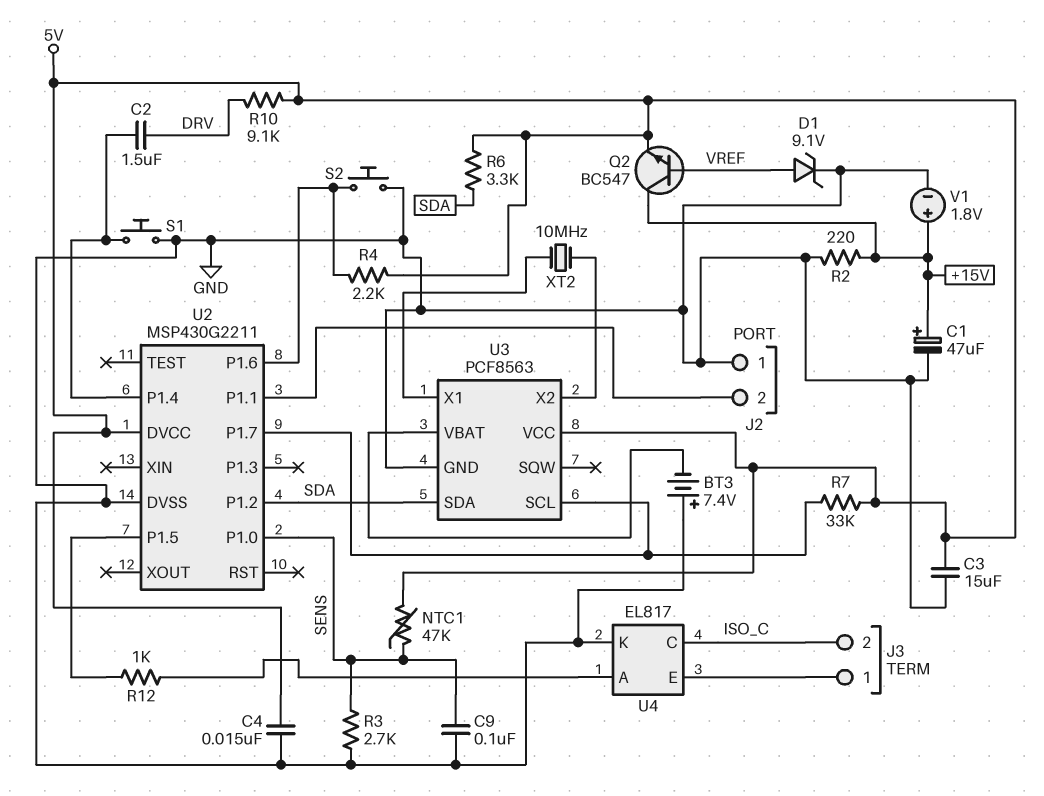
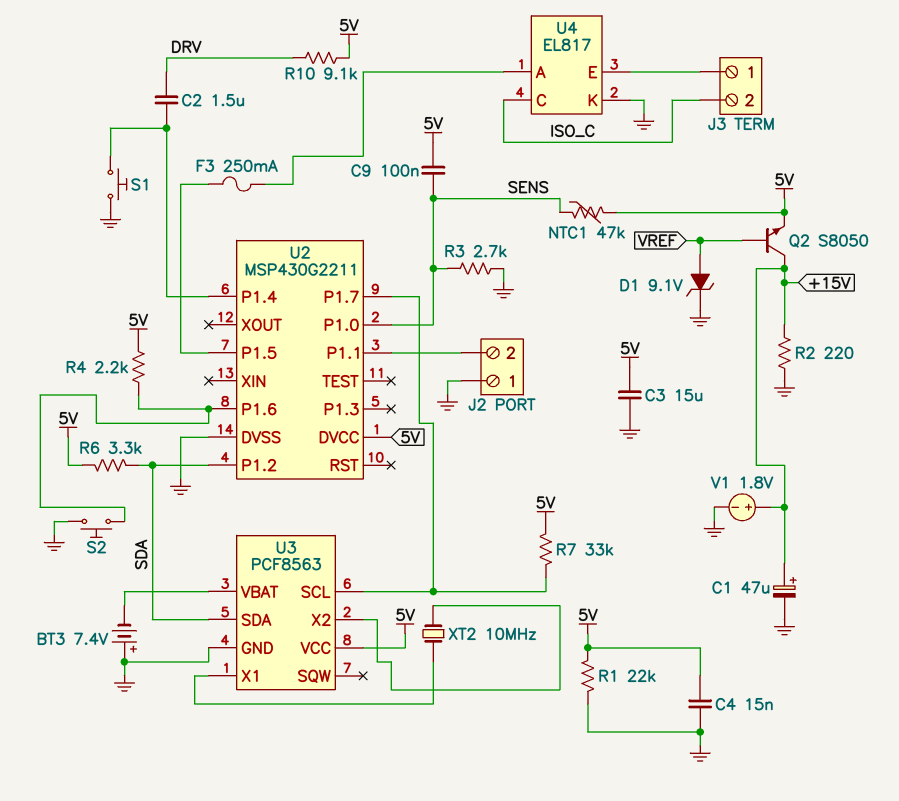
C9: 100nF (GND, SENS) -> 100nF (5V, SENS)
F3: none -> 250mA (U2/P1.5, U4/A)
Q2: NPN BC547 (B VREF, C +15V, E 5V) -> NPN S8050 (B VREF, C +15V, E 5V)
R1: none -> 22k (5V, GND)
R12: 1k (U2/P1.5, U4/A) -> none

